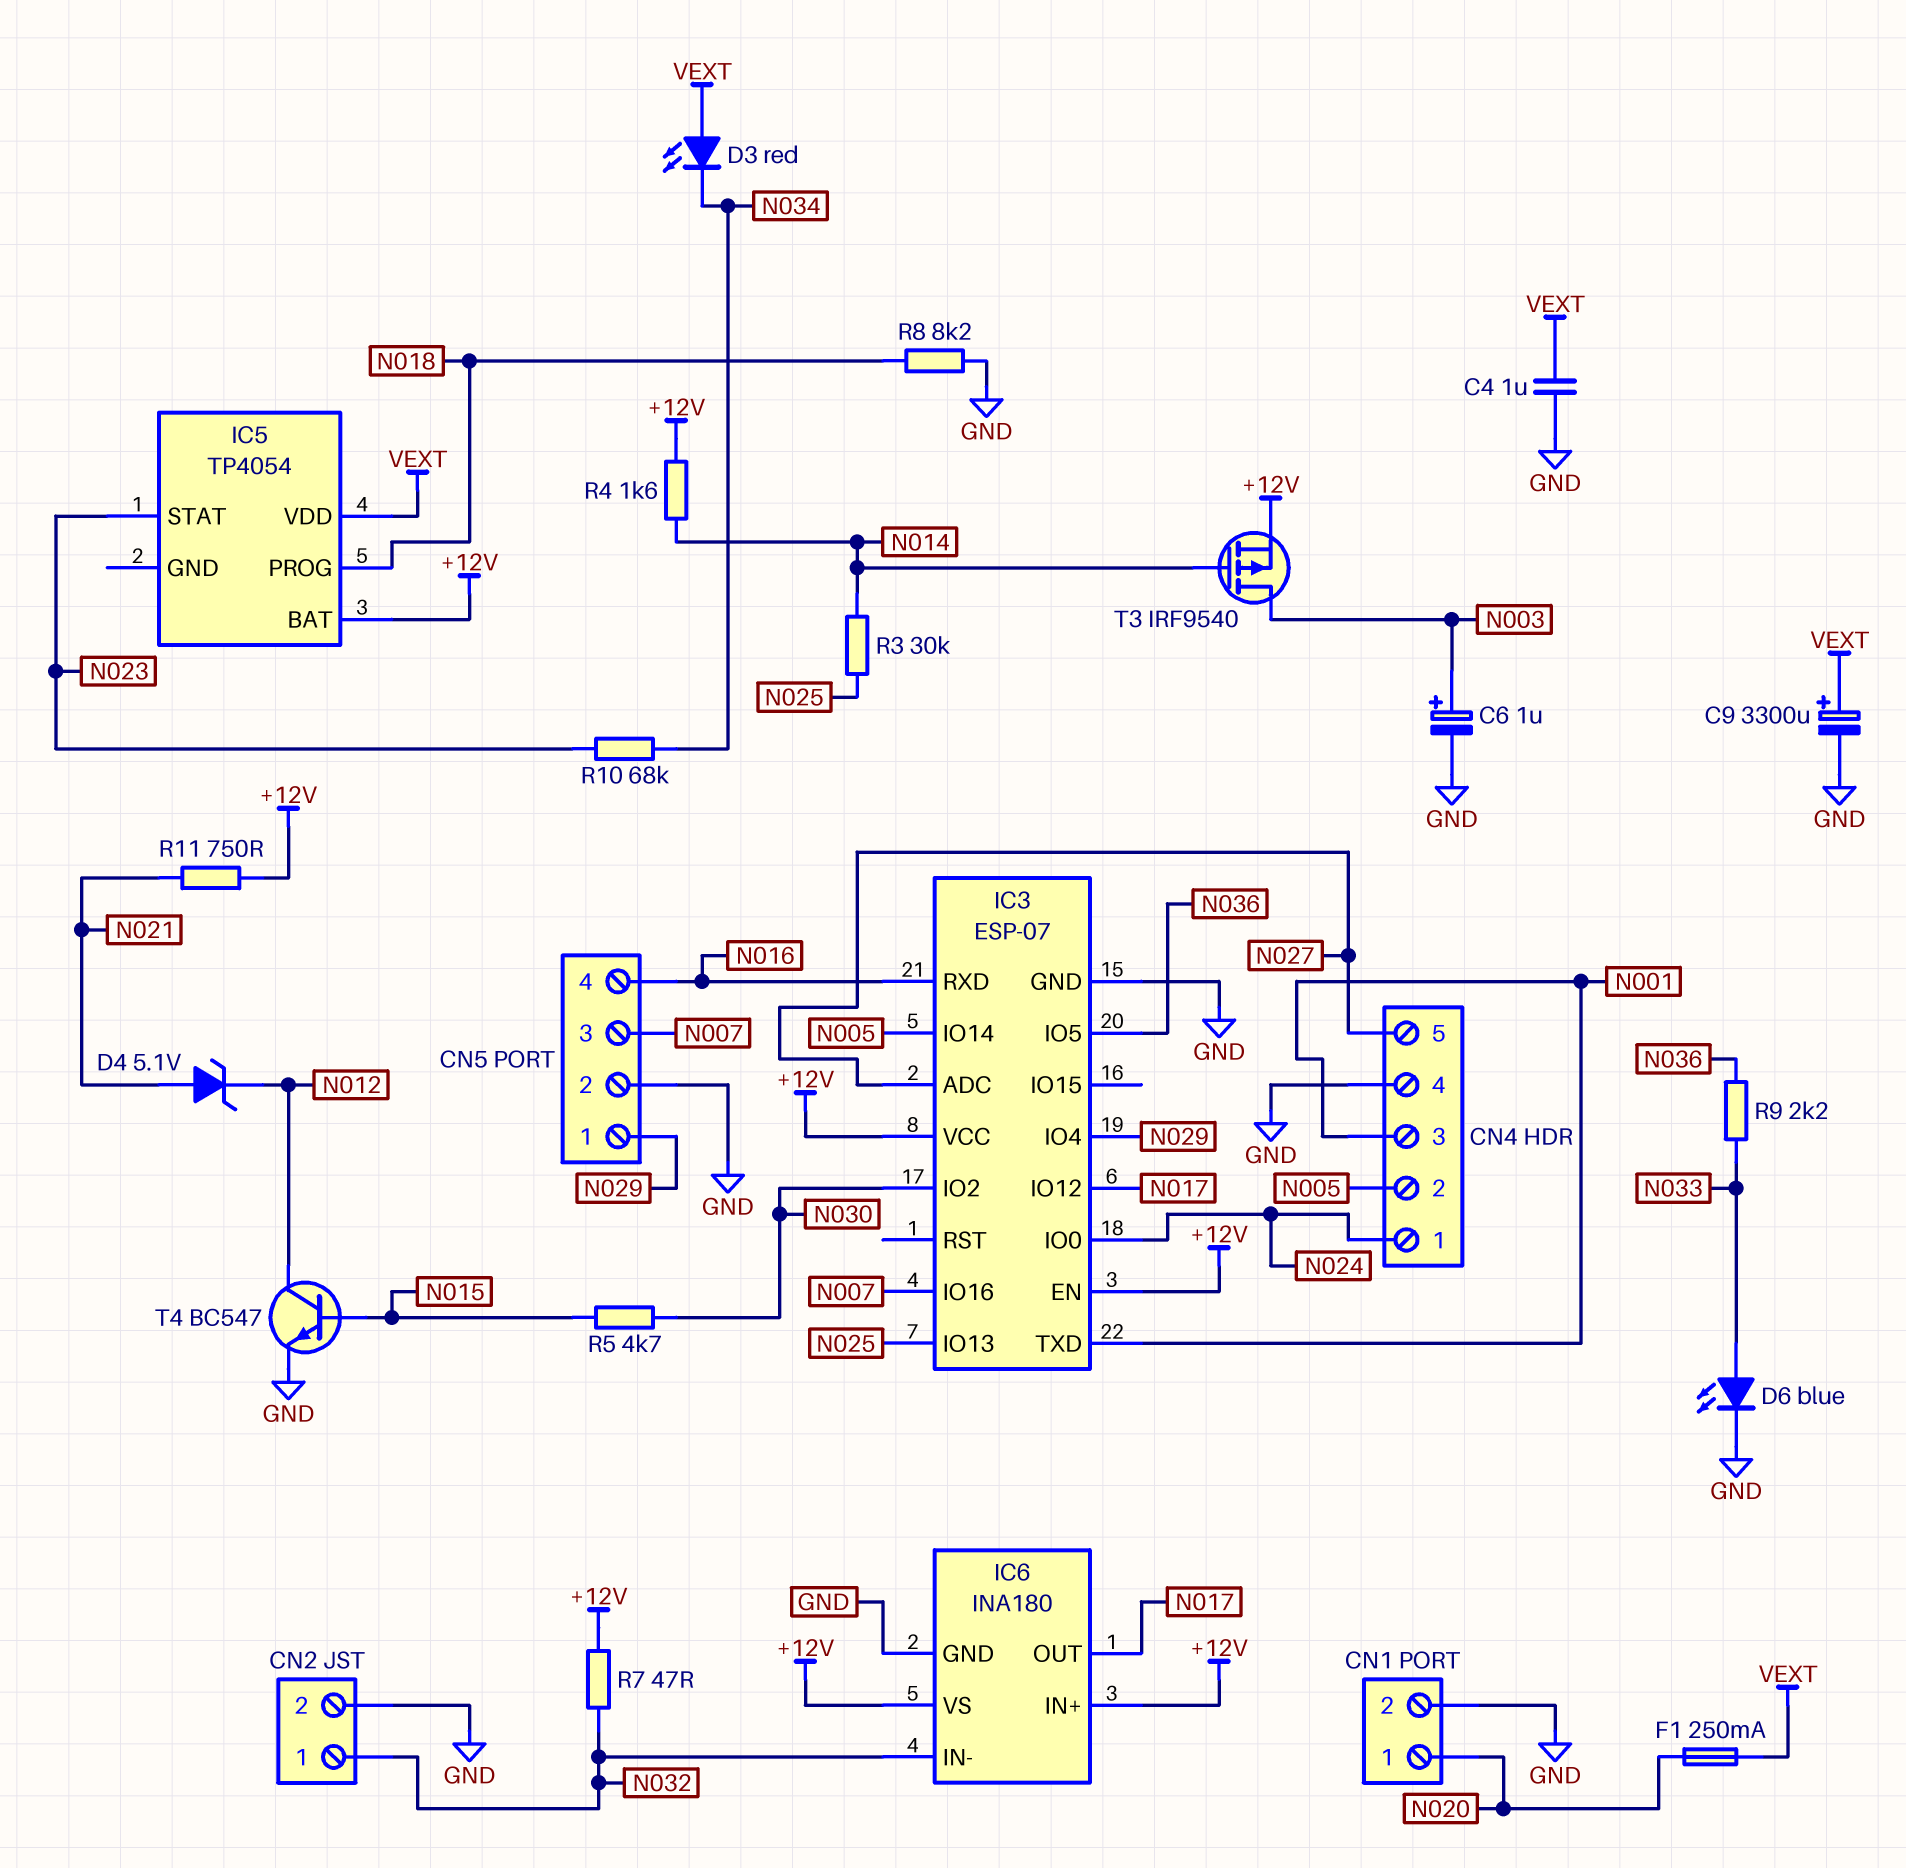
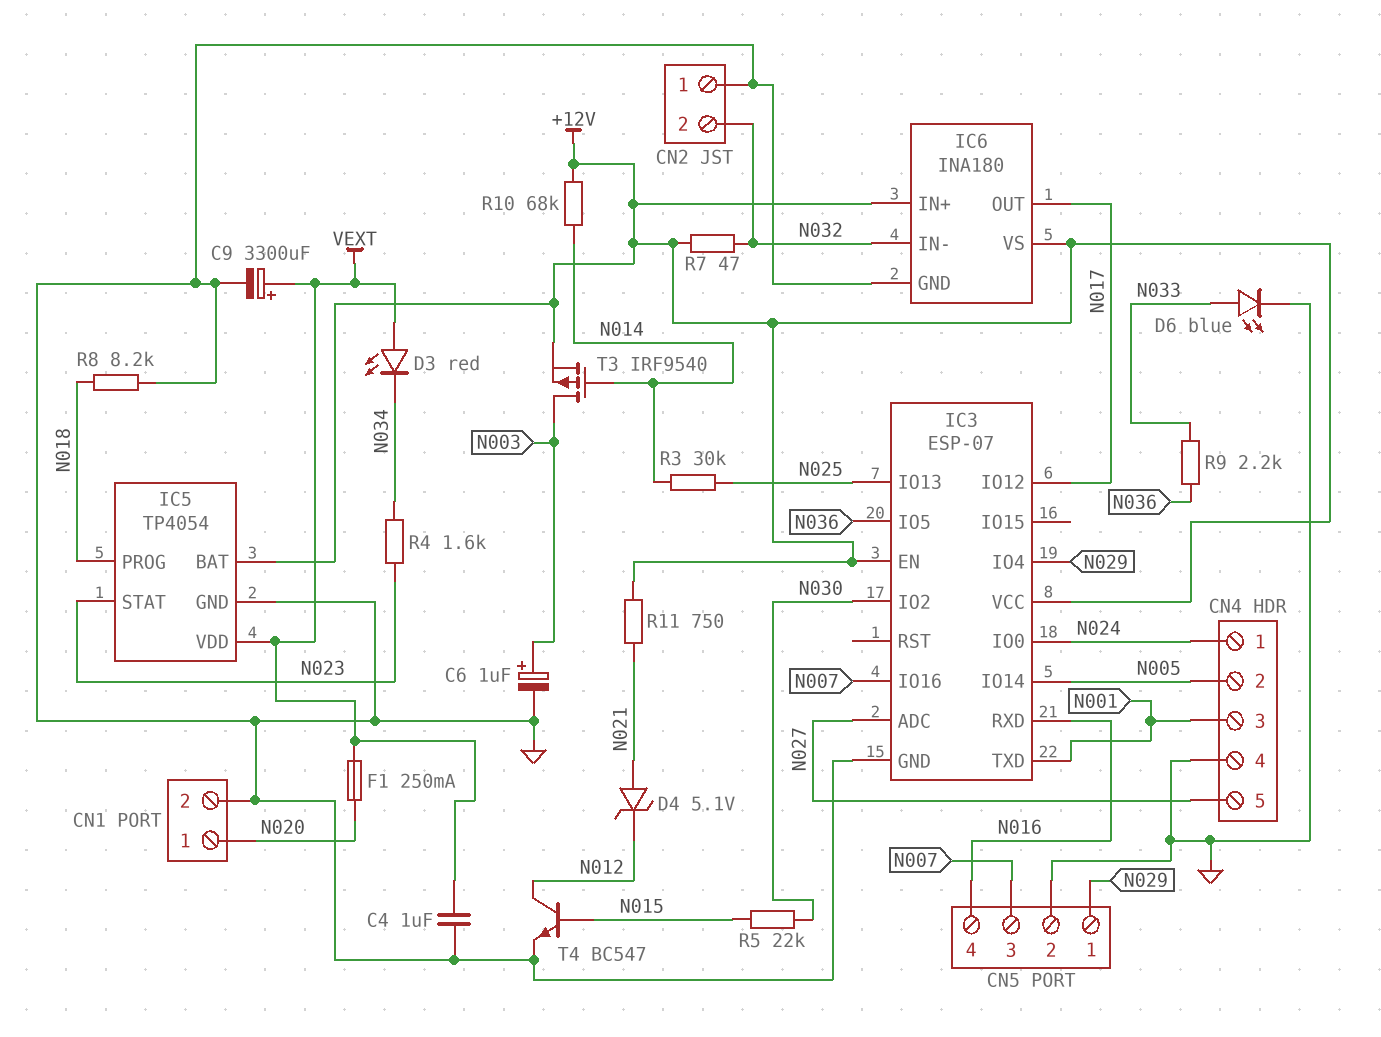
CN2 pin 1: N032 -> GND
CN2 pin 2: GND -> N032
IC5 pin GND: none -> GND
R4: 1.6k (+12V, N014) -> 1.6k (N023, N034)
R5: 4.7k (N015, N030) -> 22k (N015, N030)
R10: 68k (N023, N034) -> 68k (+12V, N014)

